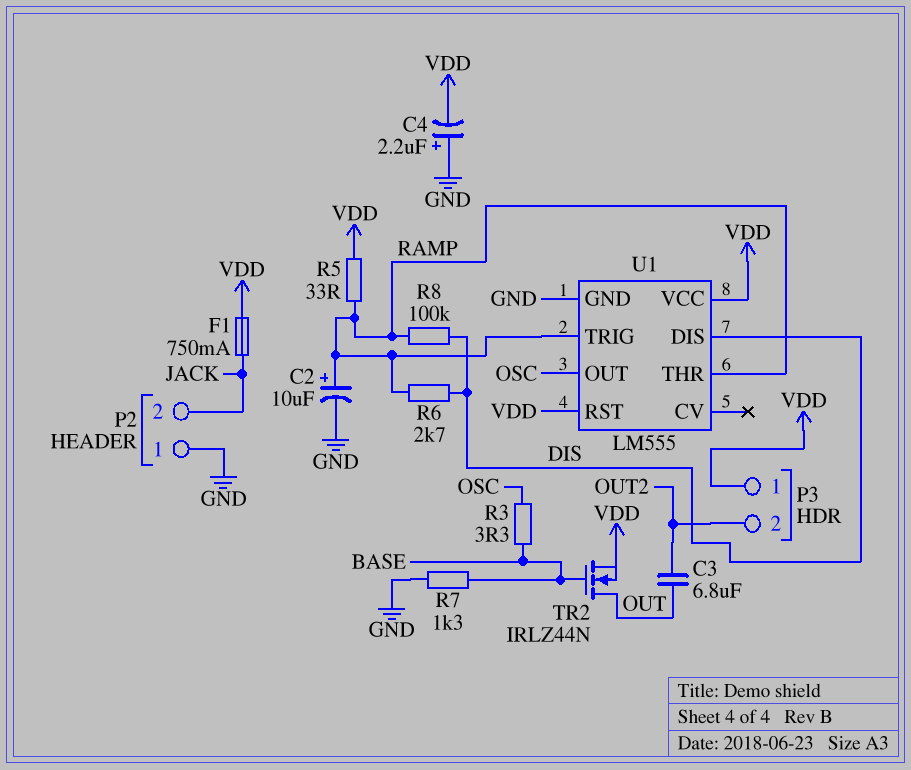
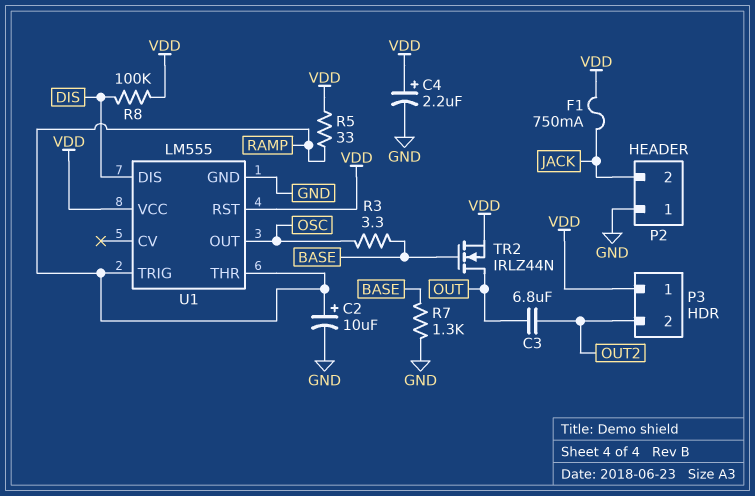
C4: 2.2uF (plus GND, minus VDD) -> 2.2uF (plus VDD, minus GND)
R6: 2.7k (DIS, RAMP) -> none
R8: 100k (DIS, RAMP) -> 100k (DIS, VDD)

